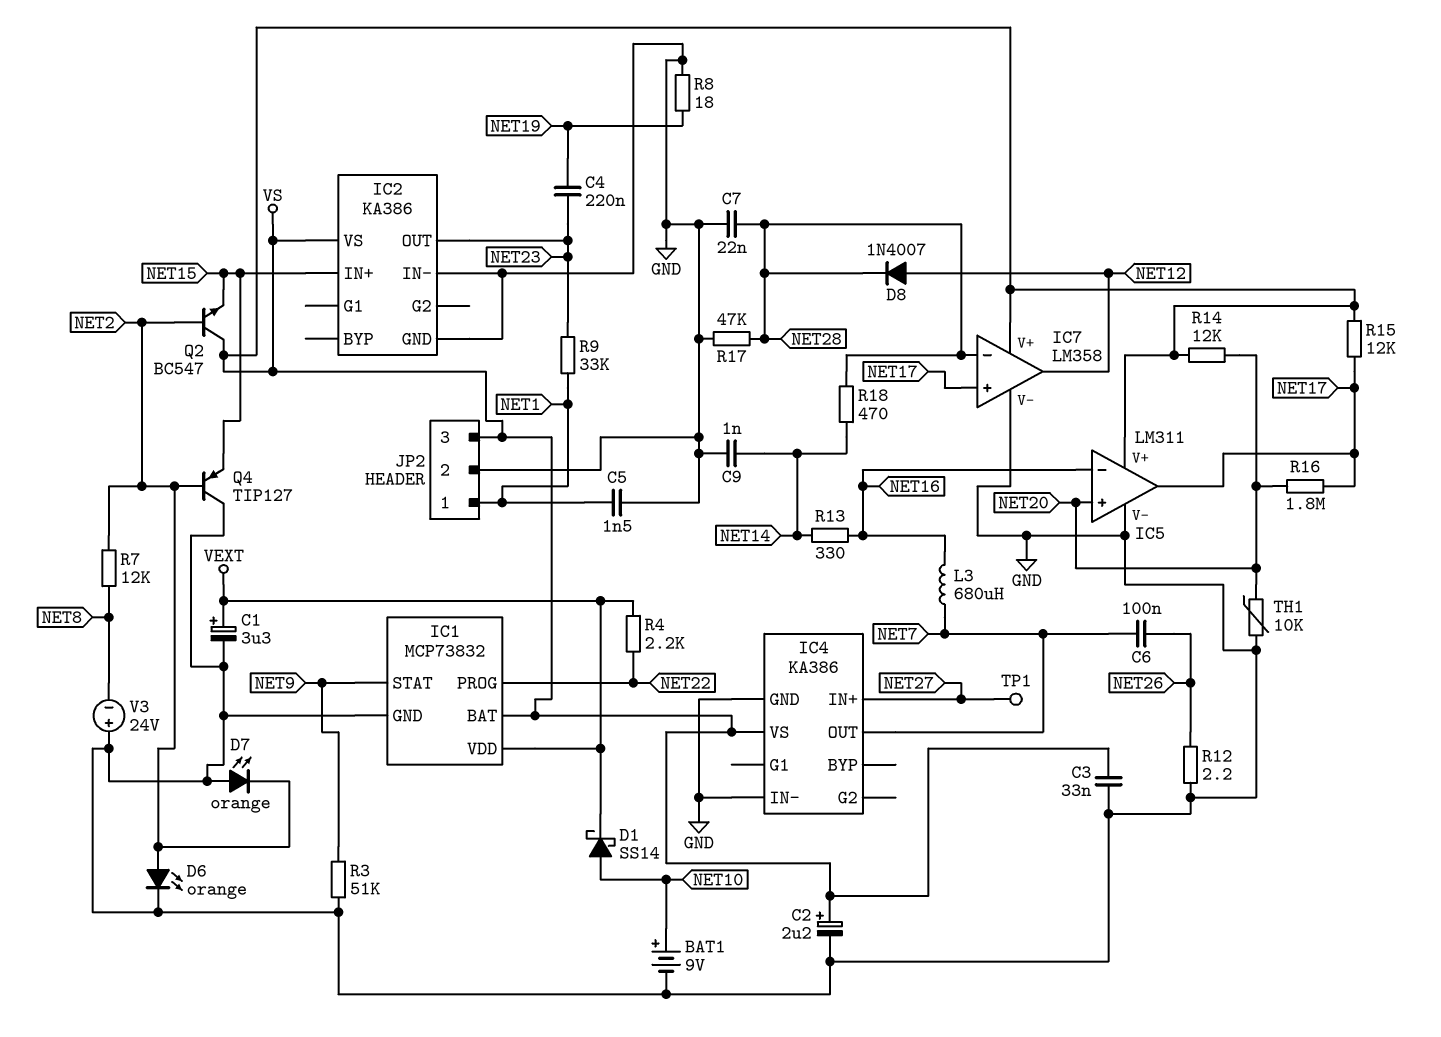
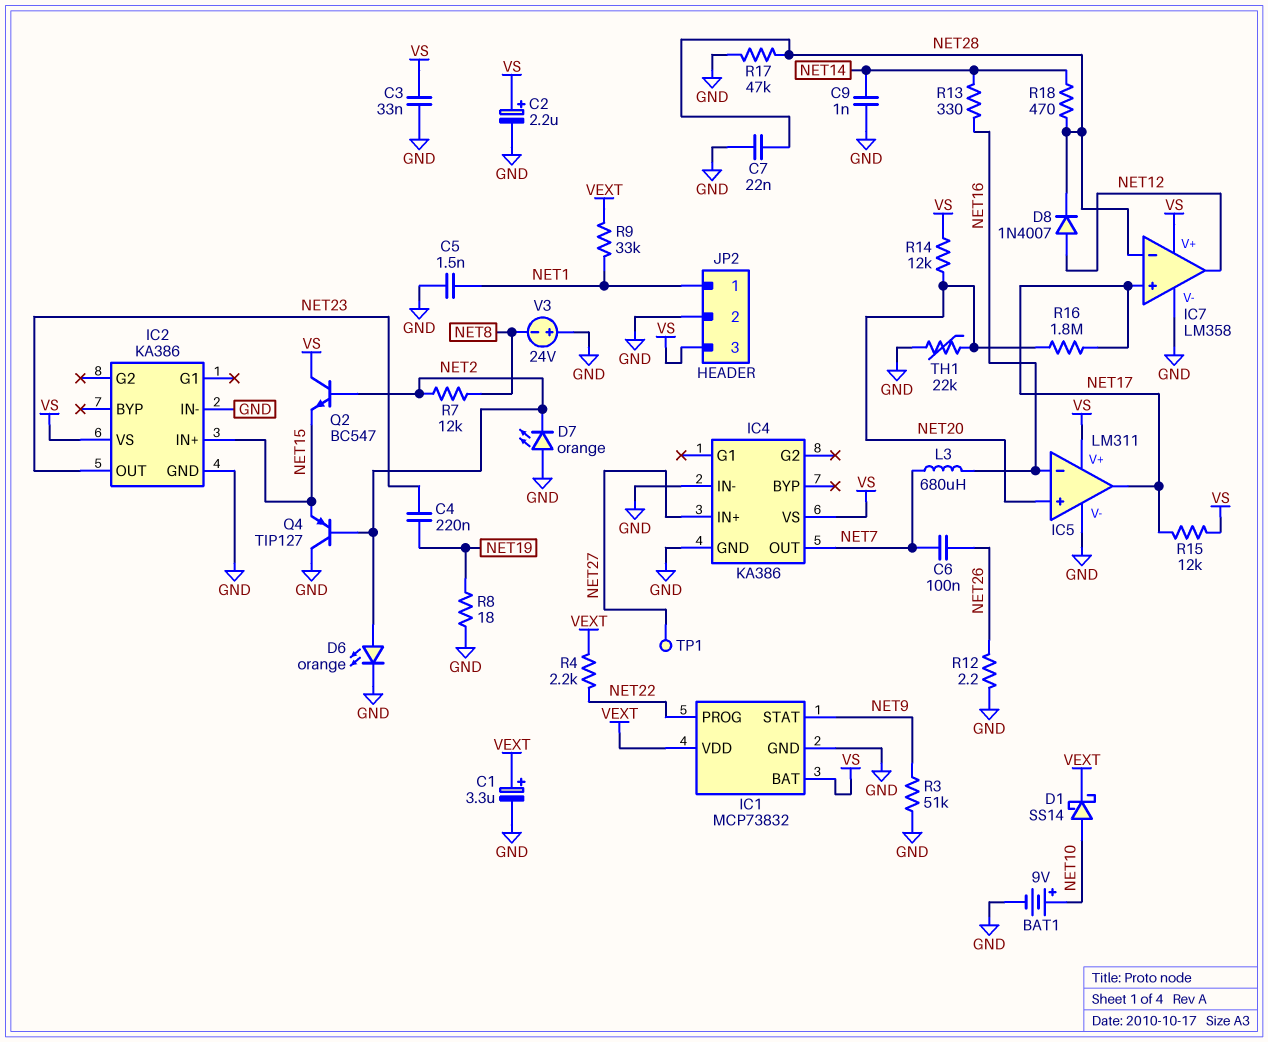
R9: 33k (NET1, NET23) -> 33k (NET1, VEXT)
TH1: 10k (GND, NET20) -> 22k (GND, NET20)

